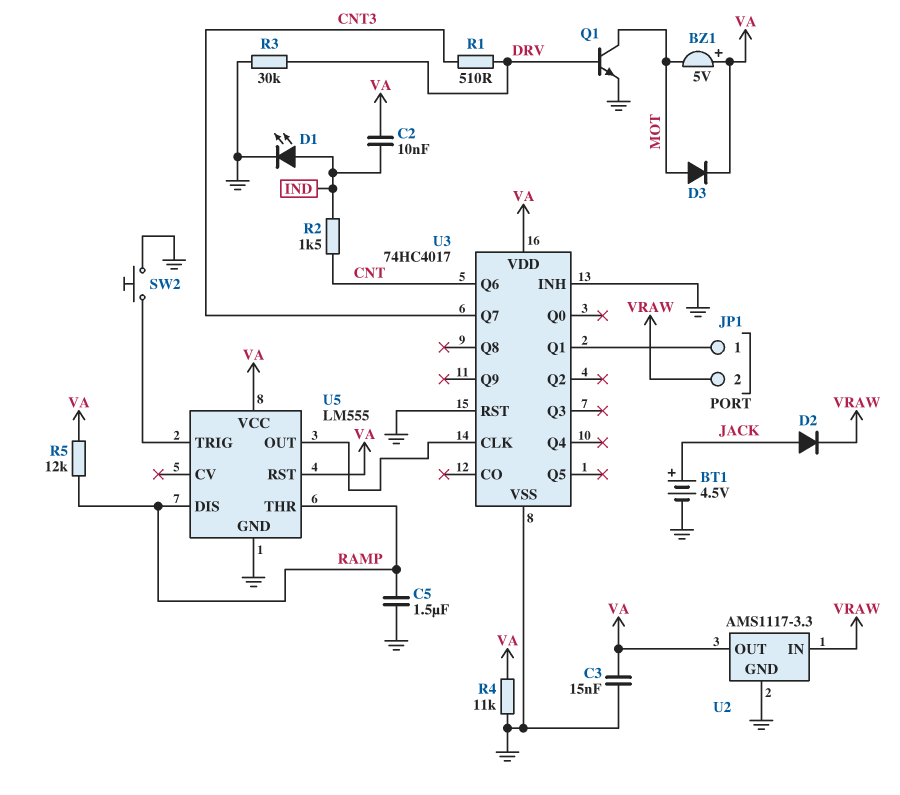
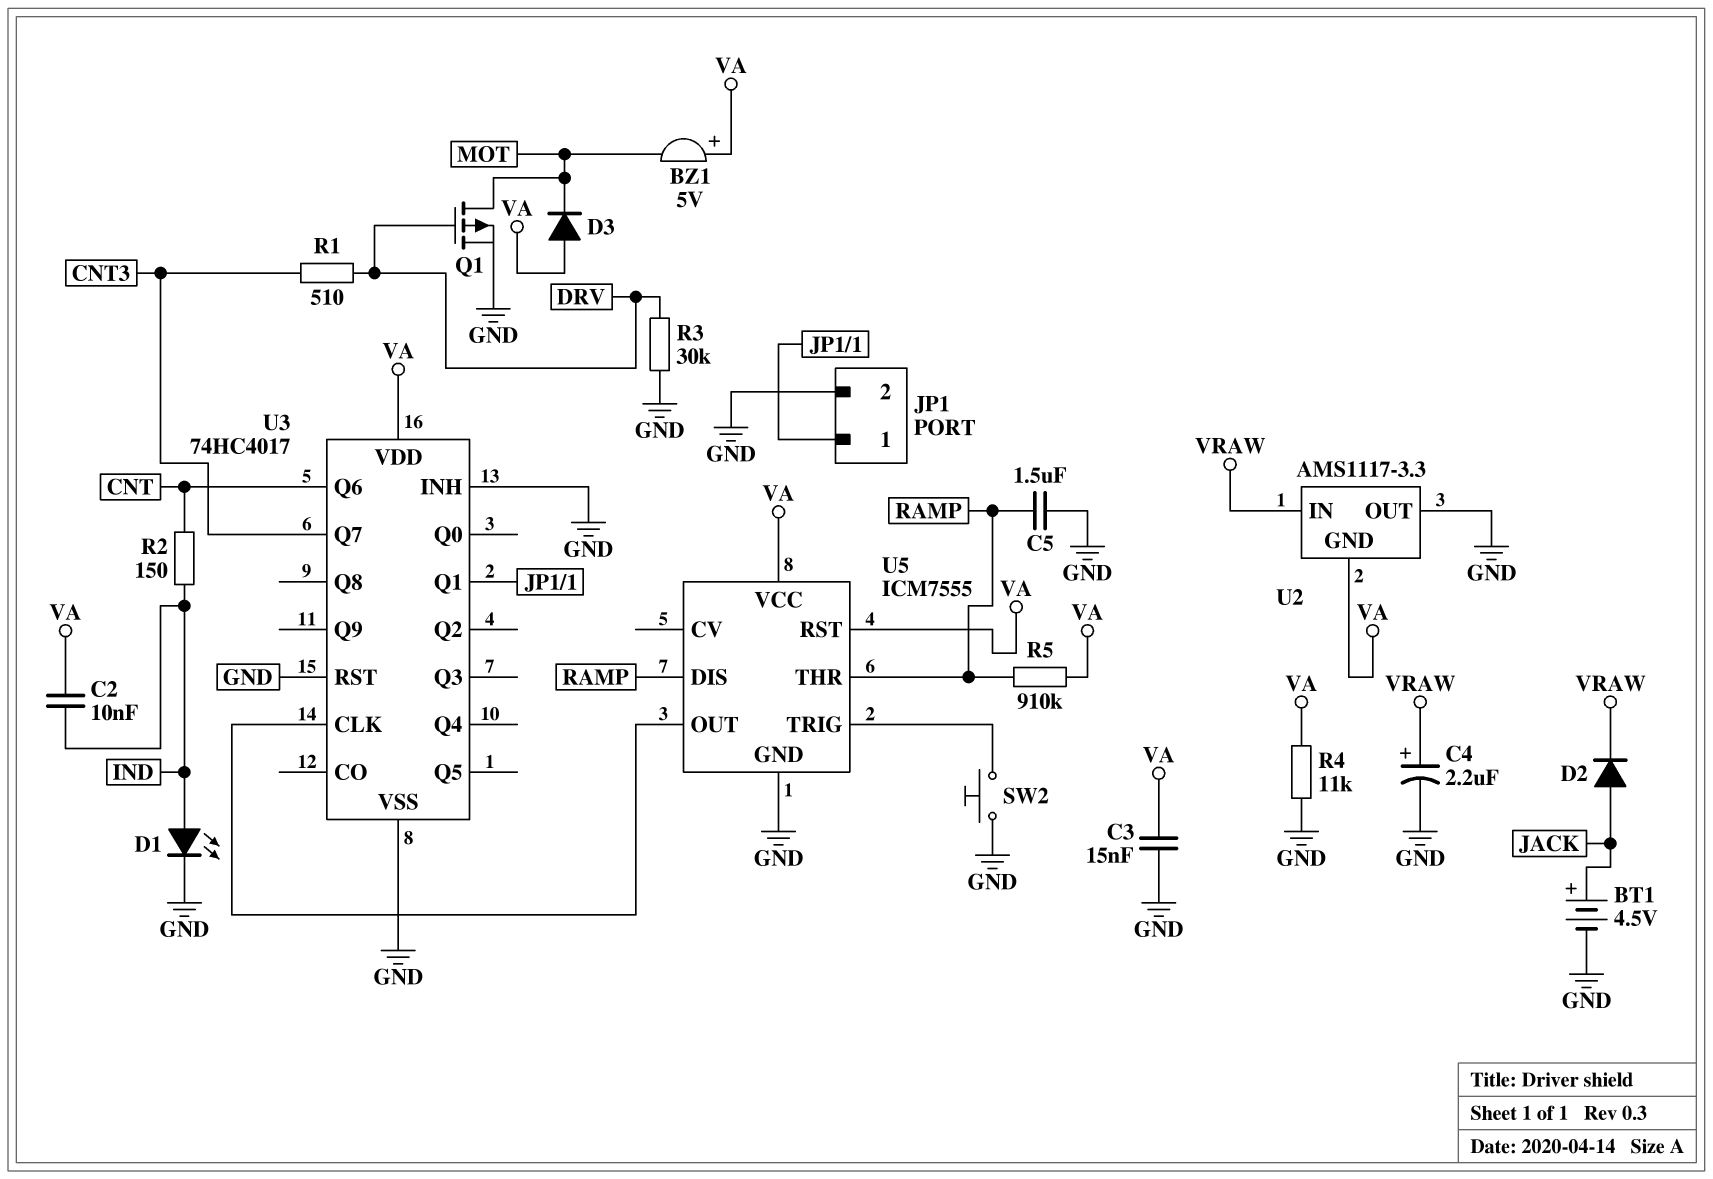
C4: none -> 2.2uF (plus VRAW, minus GND)
D3: diode (A MOT, K VA) -> diode (A VA, K MOT)
JP1 pin 2: VRAW -> GND
Q1: NPN (B DRV, C MOT, E GND) -> PMOS (G DRV, D MOT, S GND)
R2: 1.5k (CNT, IND) -> 150 (CNT, IND)
R5: 12k (RAMP, VA) -> 910k (RAMP, VA)
U2 pin GND: GND -> VA
U2 pin OUT: VA -> GND
U5: LM555 -> ICM7555

